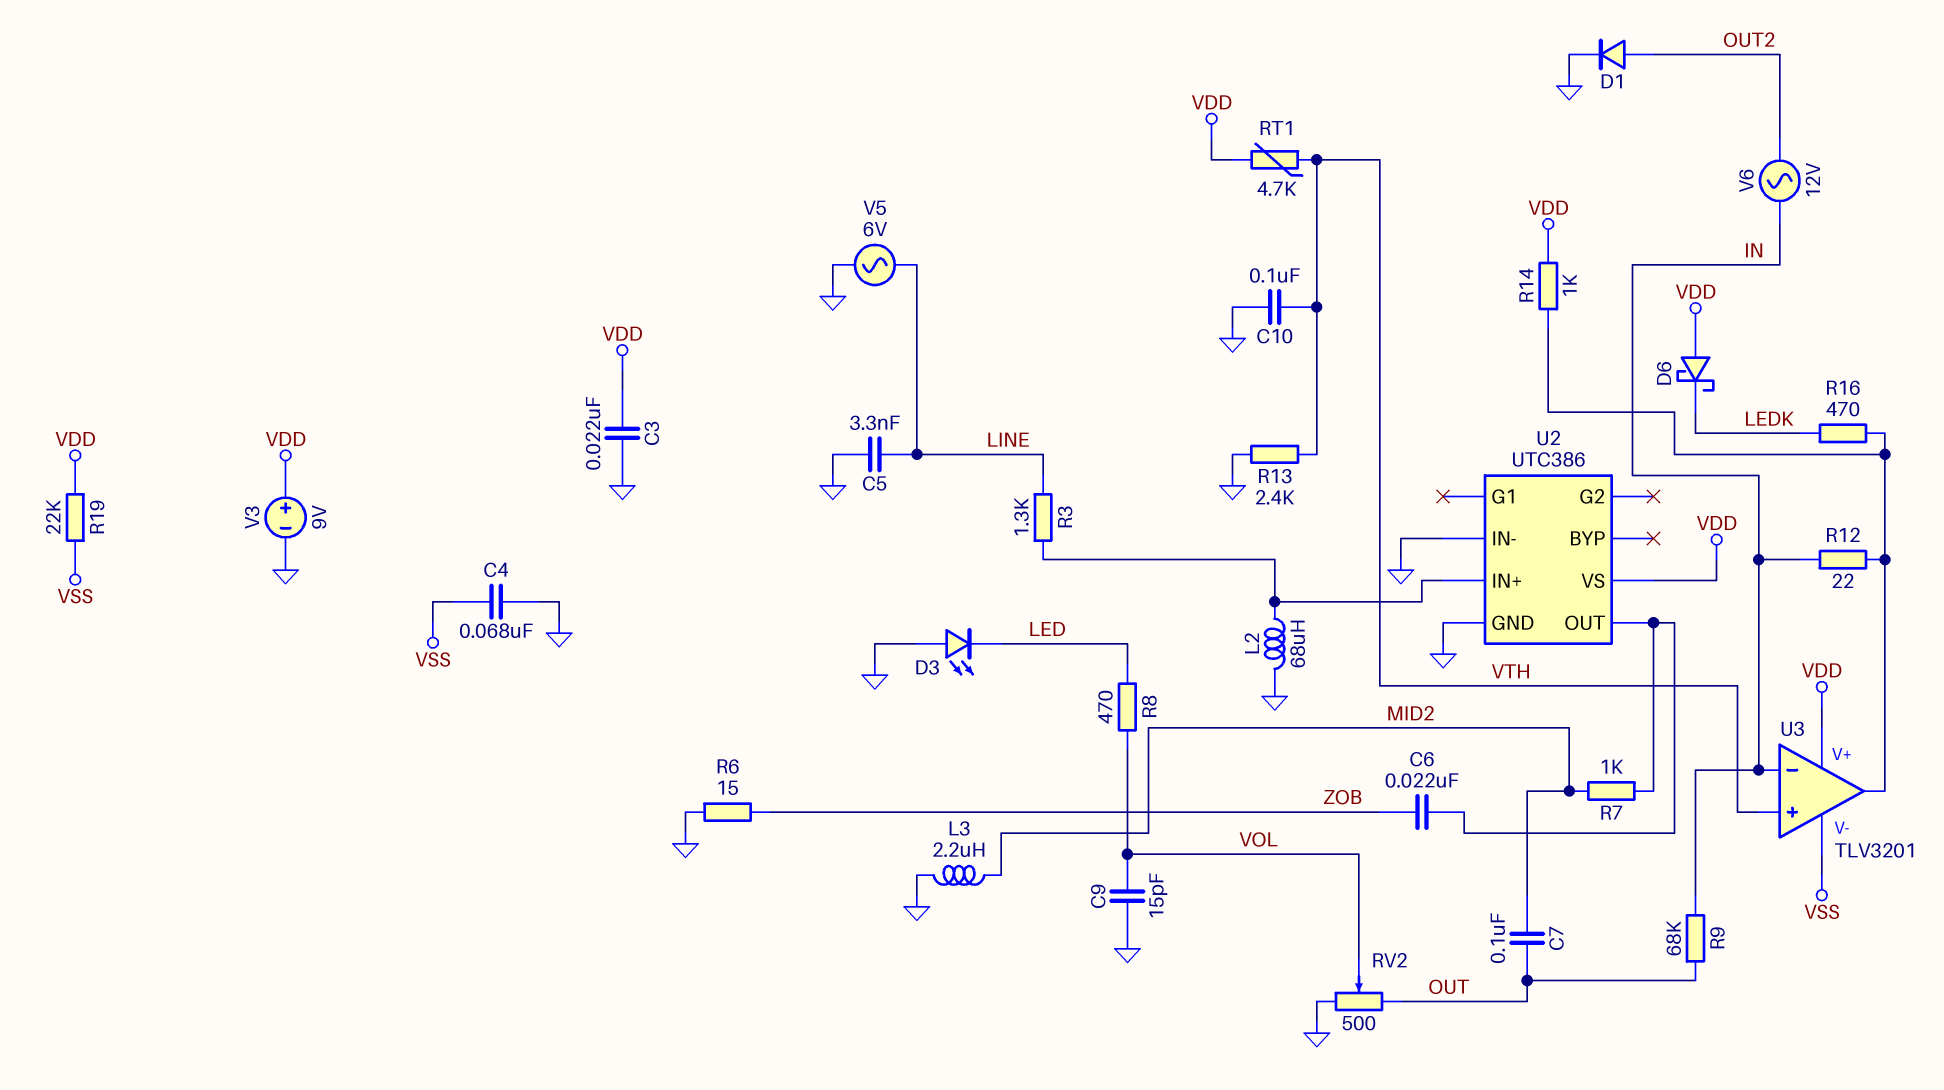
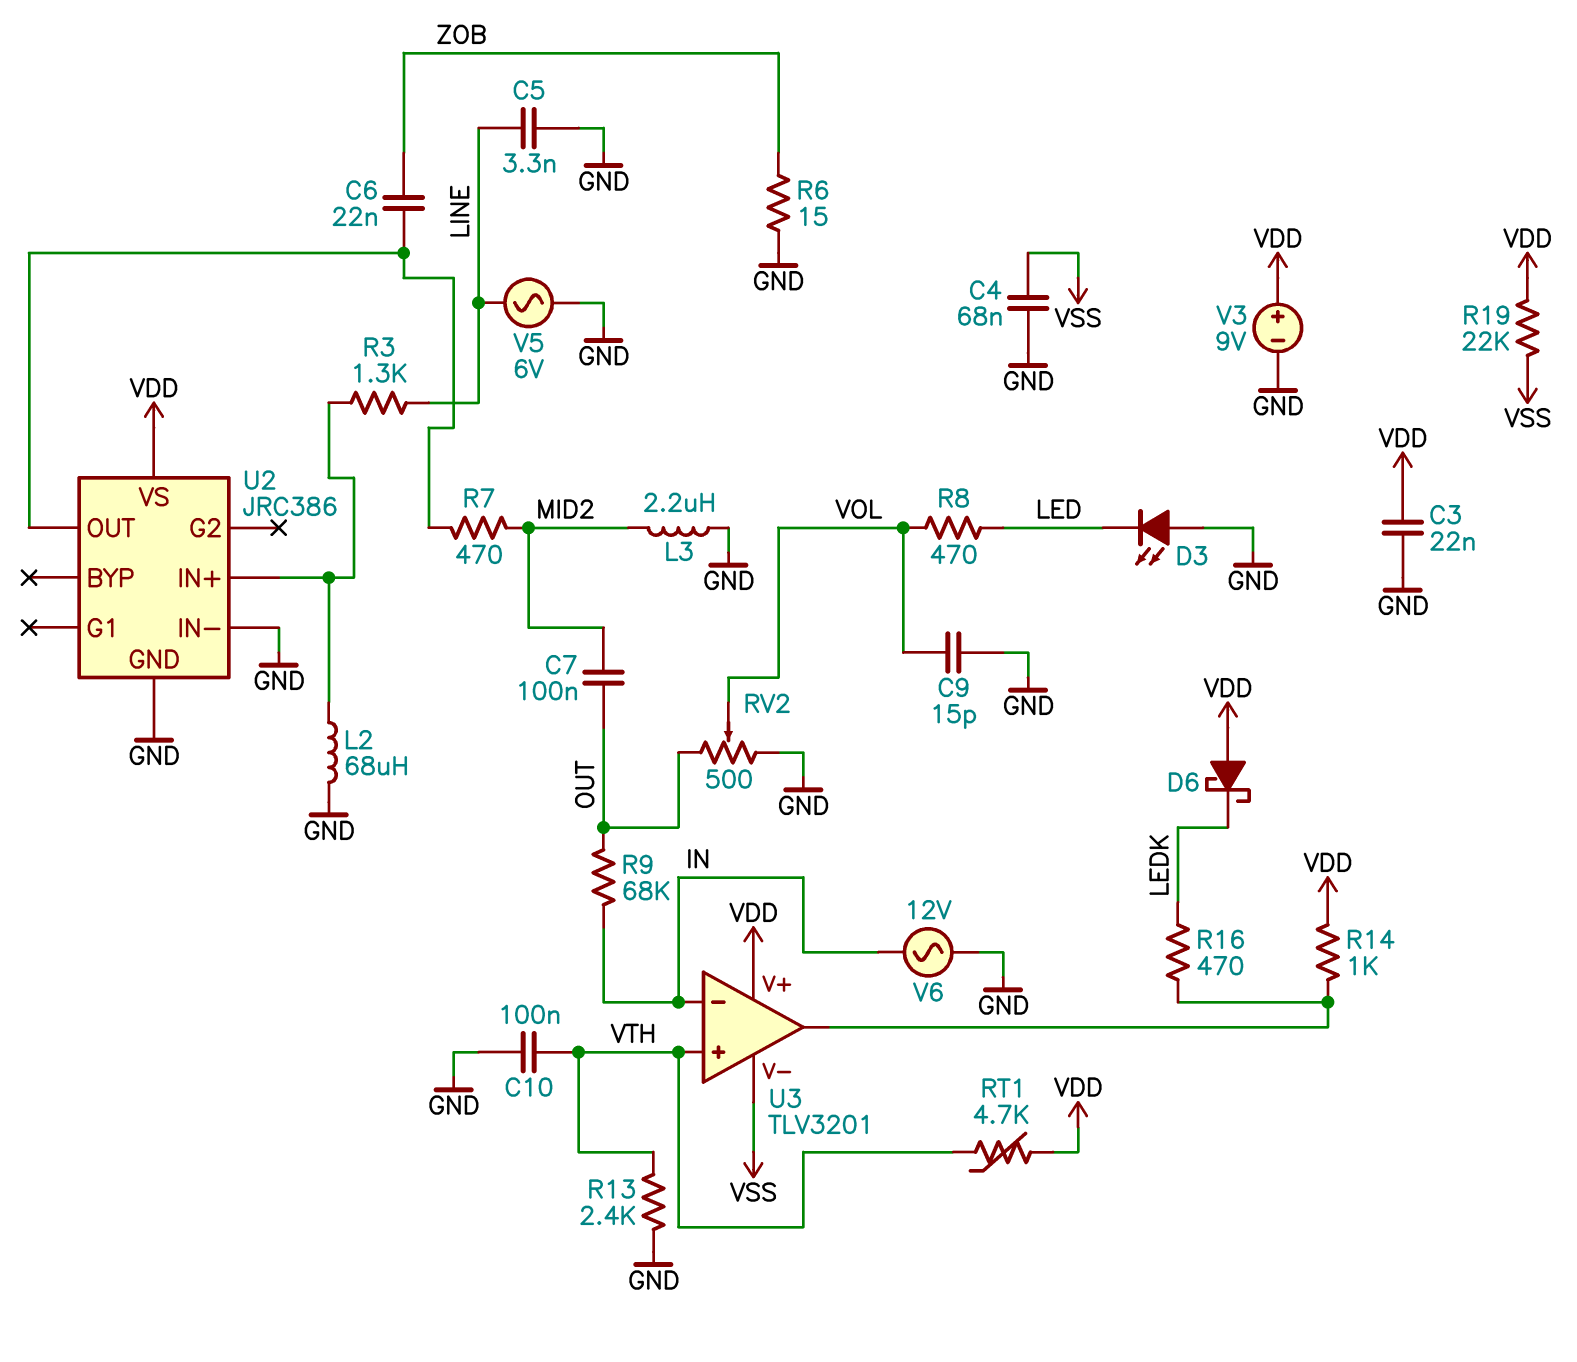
D1: diode (A OUT2, K GND) -> none
R7: 1k (MID2, U2/OUT) -> 470 (MID2, U2/OUT)
R12: 22 (IN, U3/out) -> none
U2: UTC386 -> JRC386
V6: AC 12V (IN, OUT2) -> AC 12V (GND, IN)

